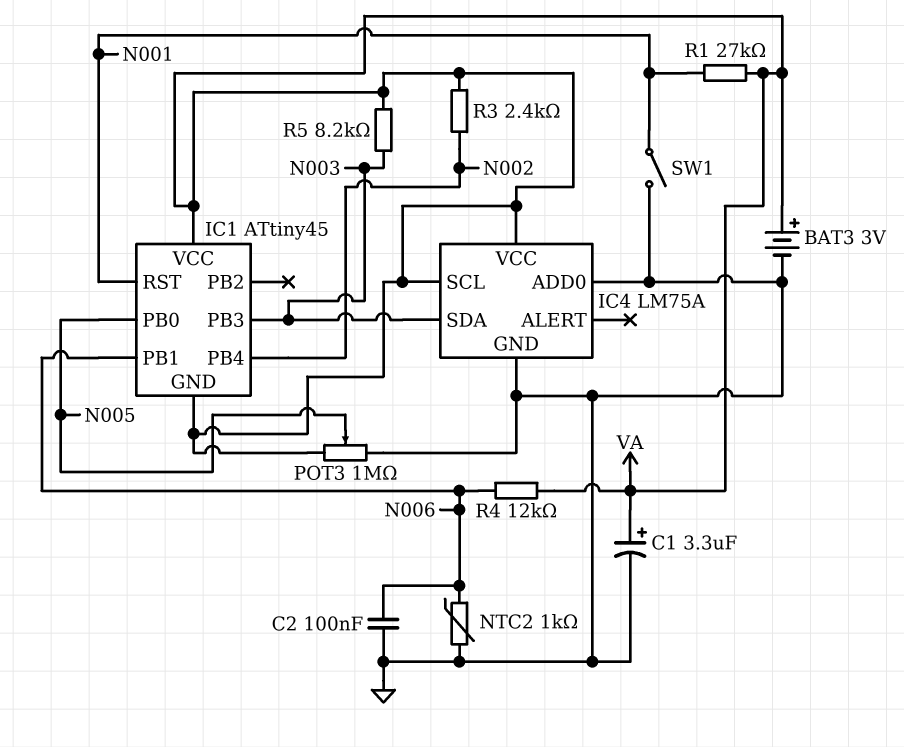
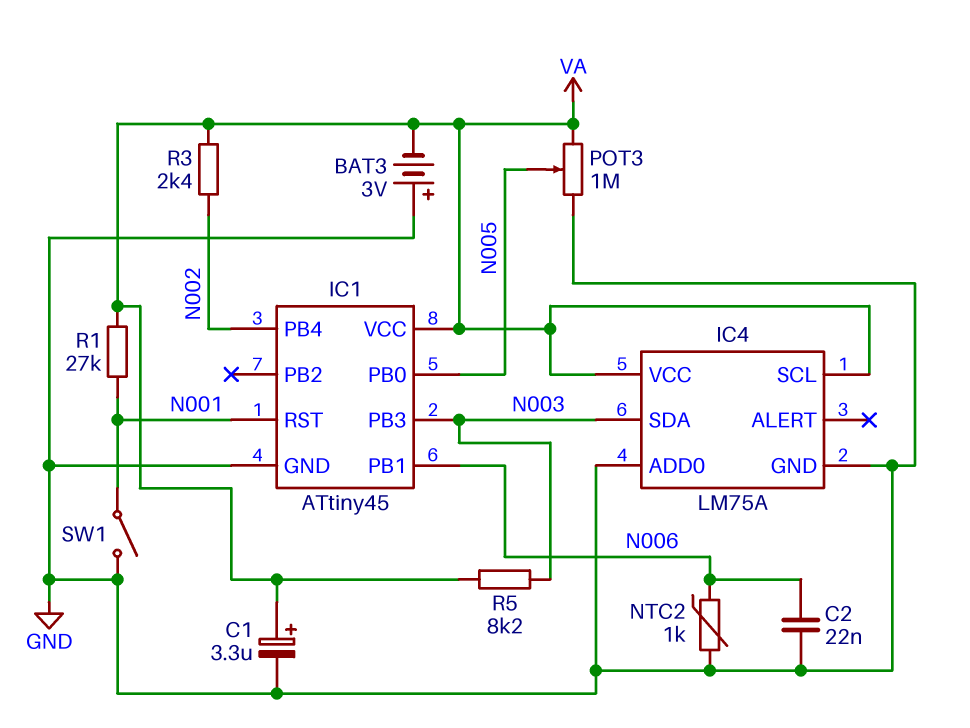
BAT3: 3V (plus VA, minus GND) -> 3V (plus GND, minus VA)
C2: 100nF (GND, N006) -> 22nF (GND, N006)
IC1 pin GND: VA -> GND
R4: 12k (N006, VA) -> none

